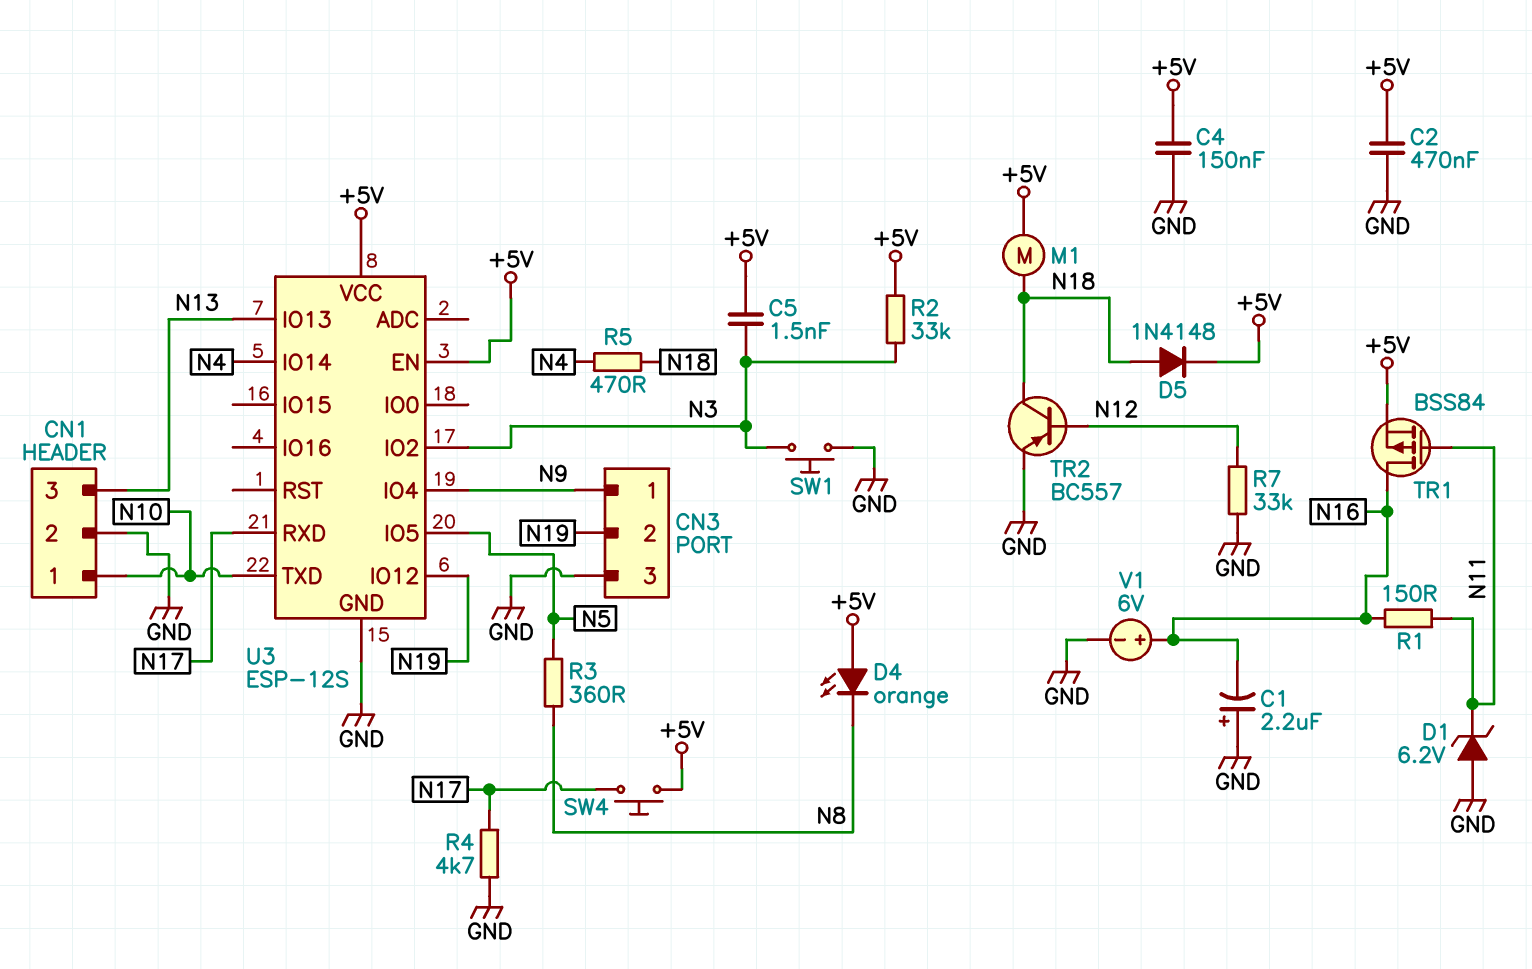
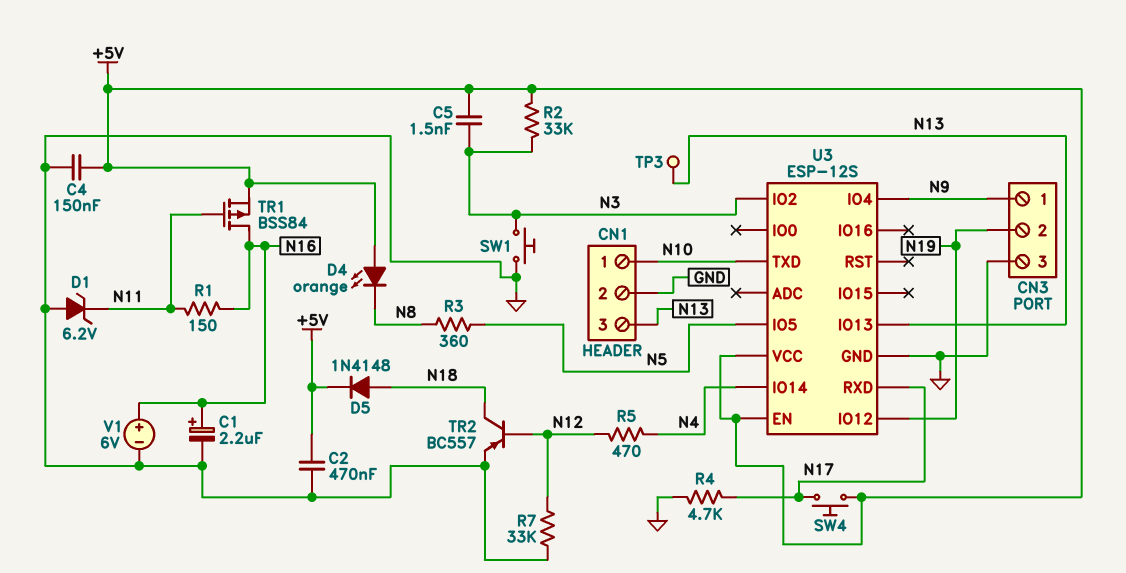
C1: 2.2uF (plus GND, minus N16) -> 2.2uF (plus N16, minus GND)
M1: motor (+5V, N18) -> none
R5: 470 (N4, N18) -> 470 (N4, N12)
TP3: none -> test point (N13)

